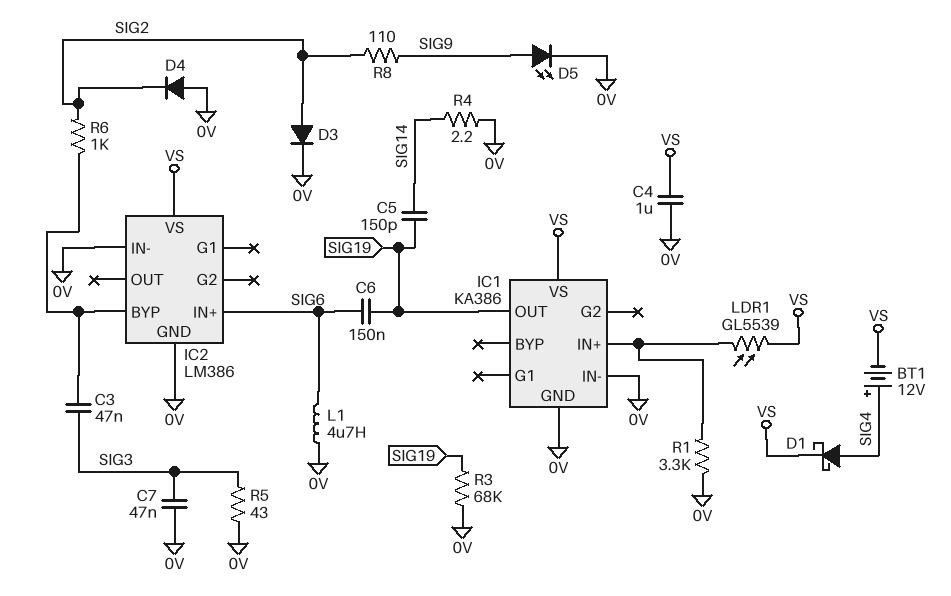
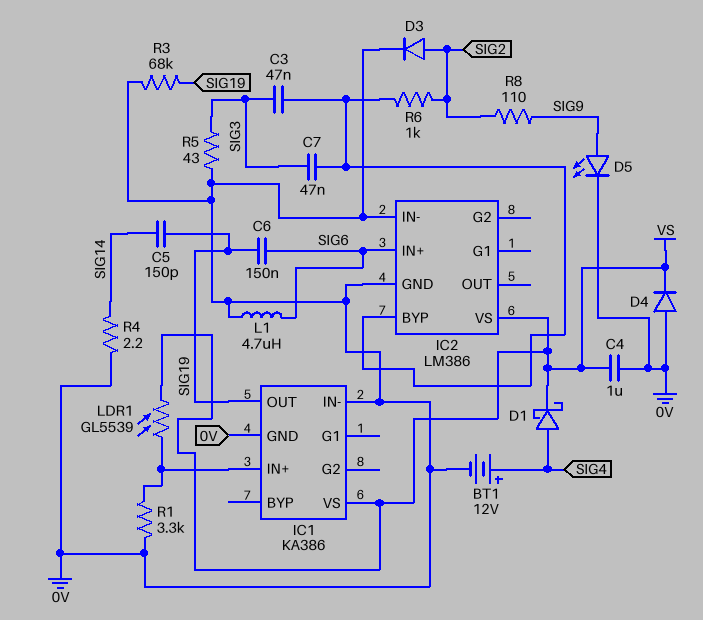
BT1: 12V (plus SIG4, minus VS) -> 12V (plus SIG4, minus 0V)
C7: 47nF (0V, SIG3) -> 47nF (IC2/BYP, SIG3)
D4: diode (A 0V, K SIG2) -> diode (A 0V, K VS)

